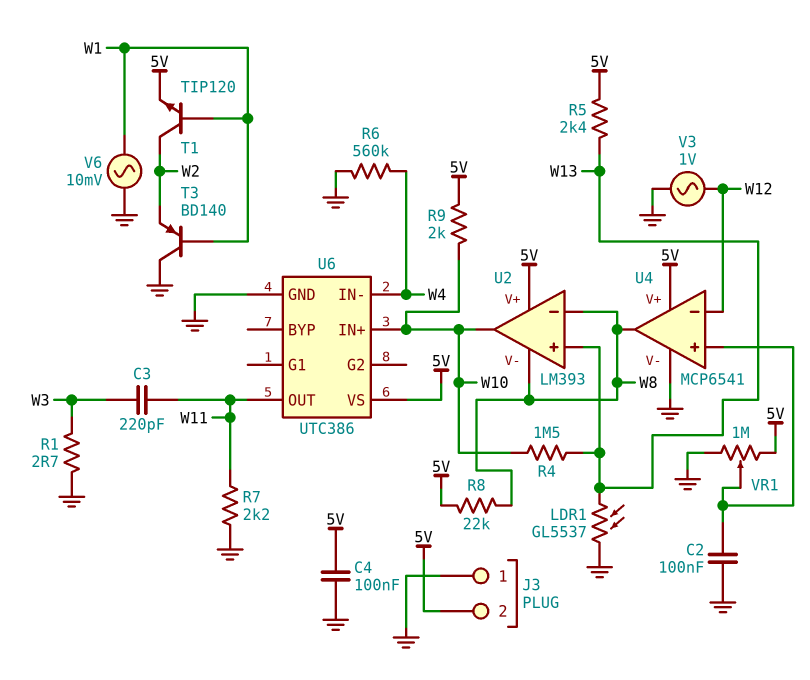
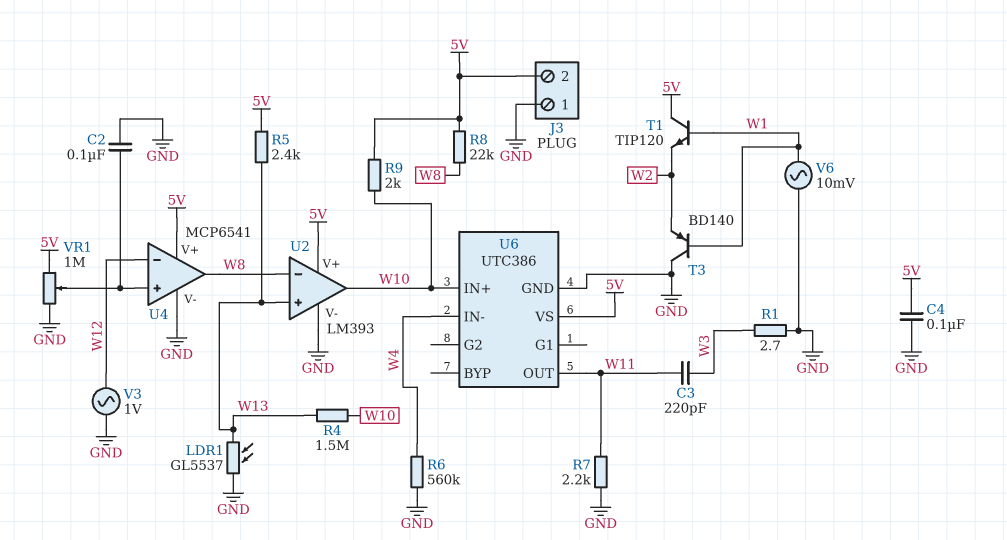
T1: NPN TIP120 (B W1, C W2, E 5V) -> NPN TIP120 (B W1, C 5V, E W2)
U2 pin V-: W8 -> GND

